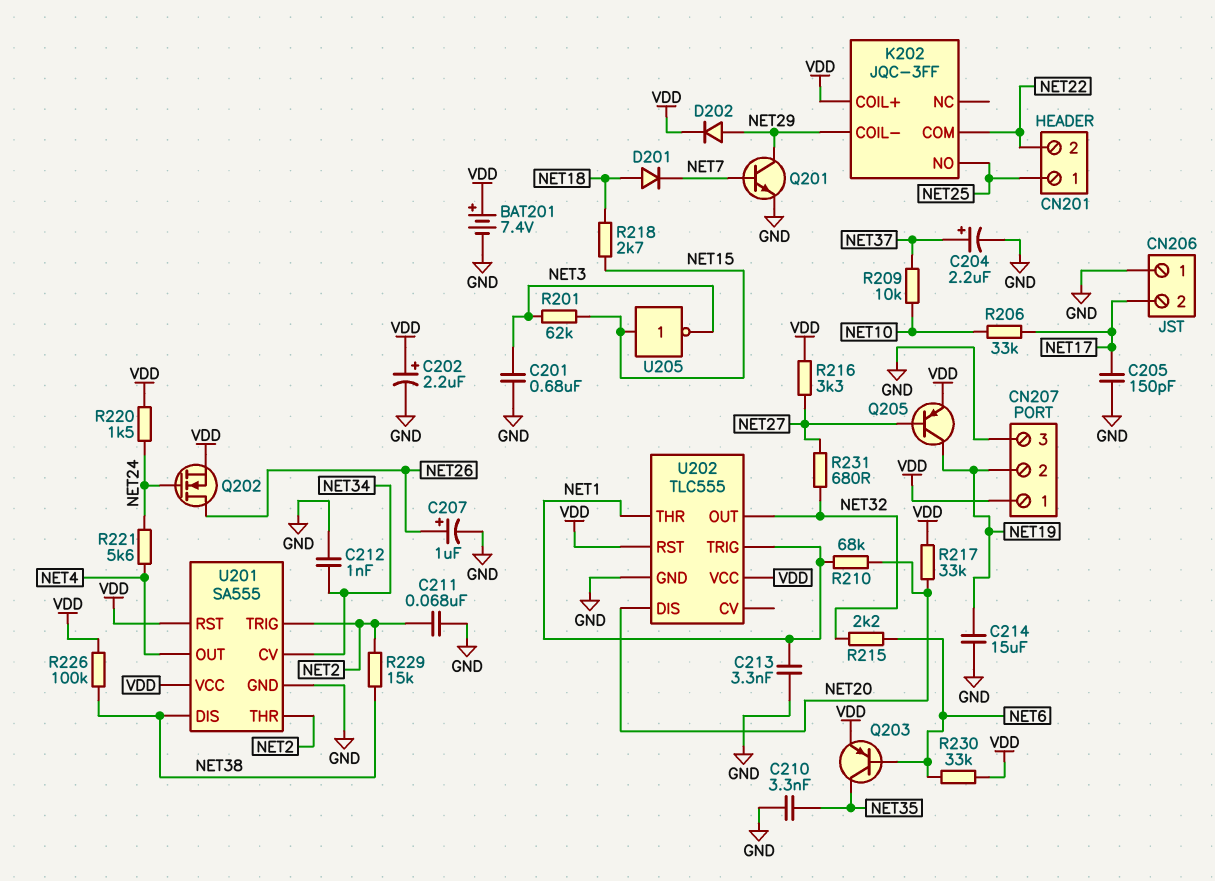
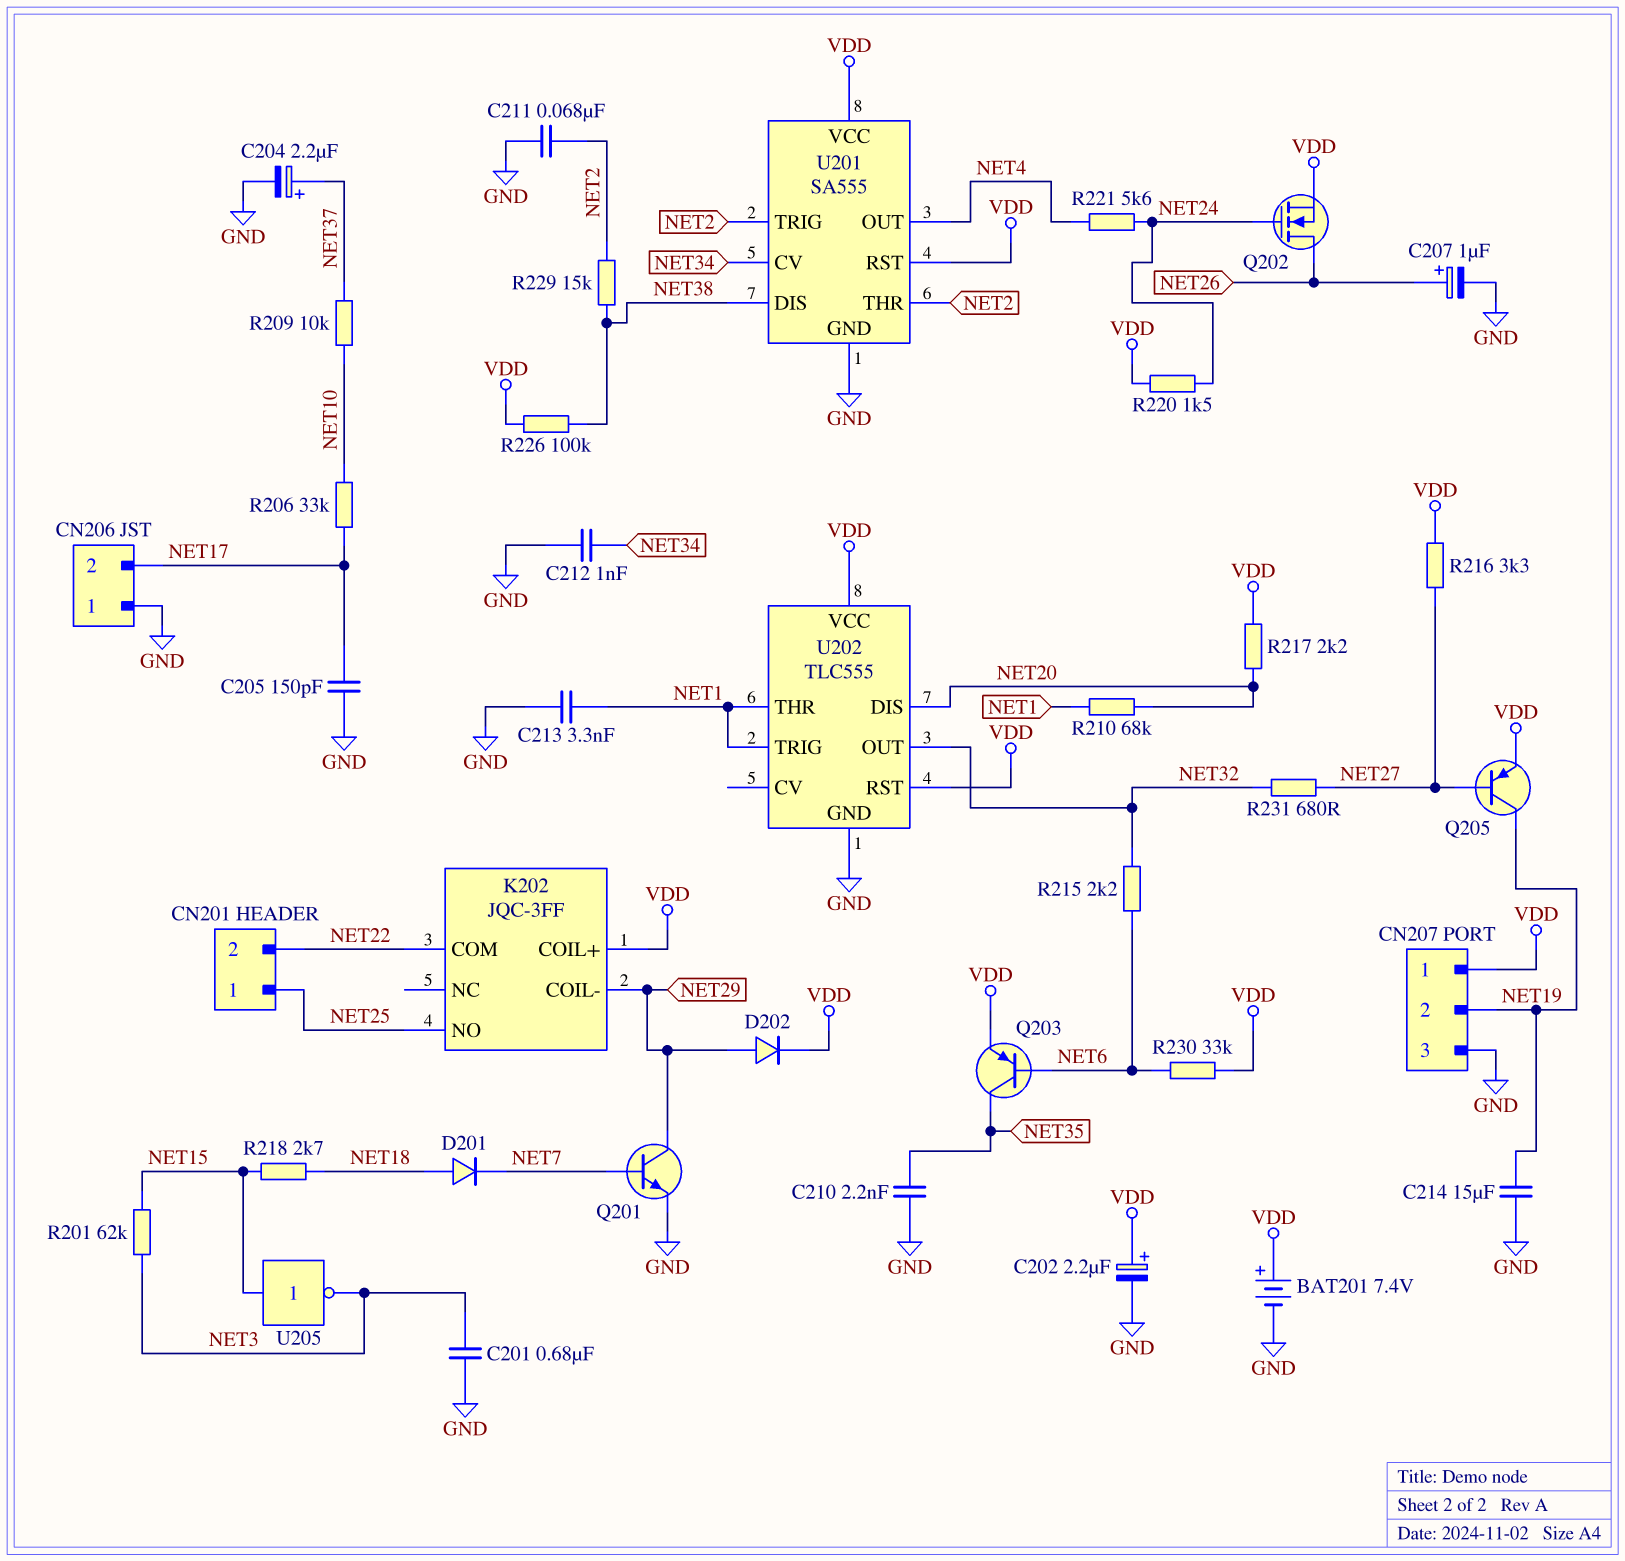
C210: 3.3nF (GND, NET35) -> 2.2nF (GND, NET35)
R217: 33k (NET20, VDD) -> 2.2k (NET20, VDD)

